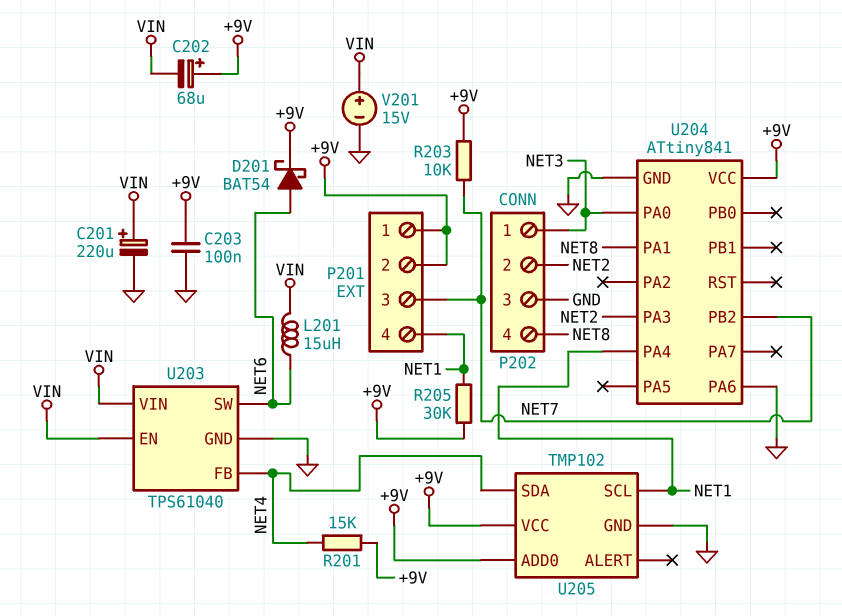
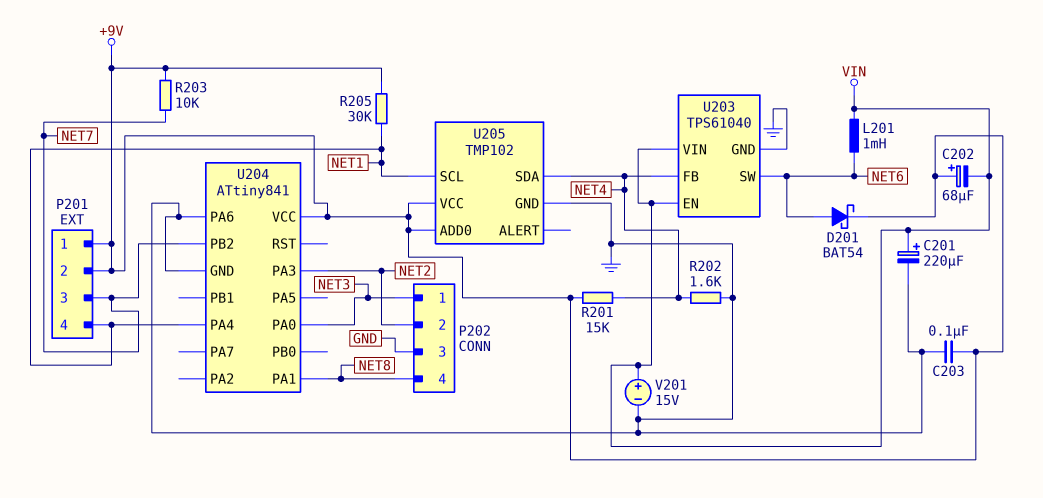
L201: 15uH (NET6, VIN) -> 1mH (NET6, VIN)
R202: none -> 1.6k (GND, NET4)

